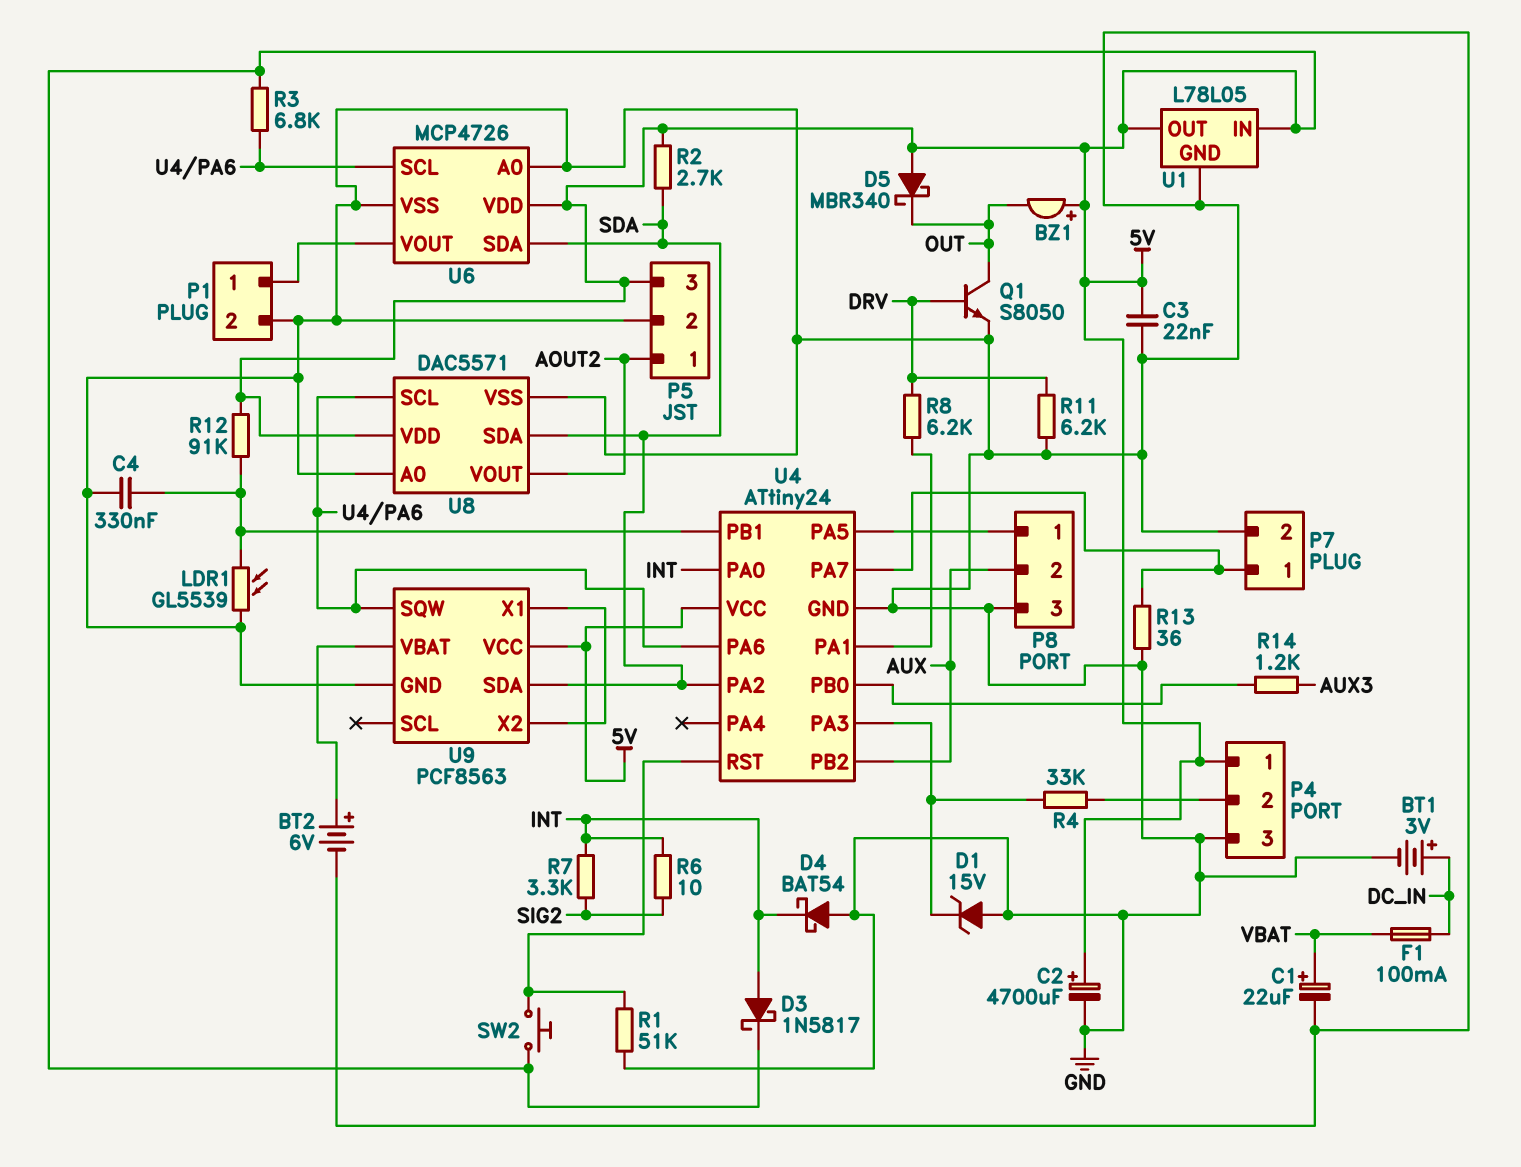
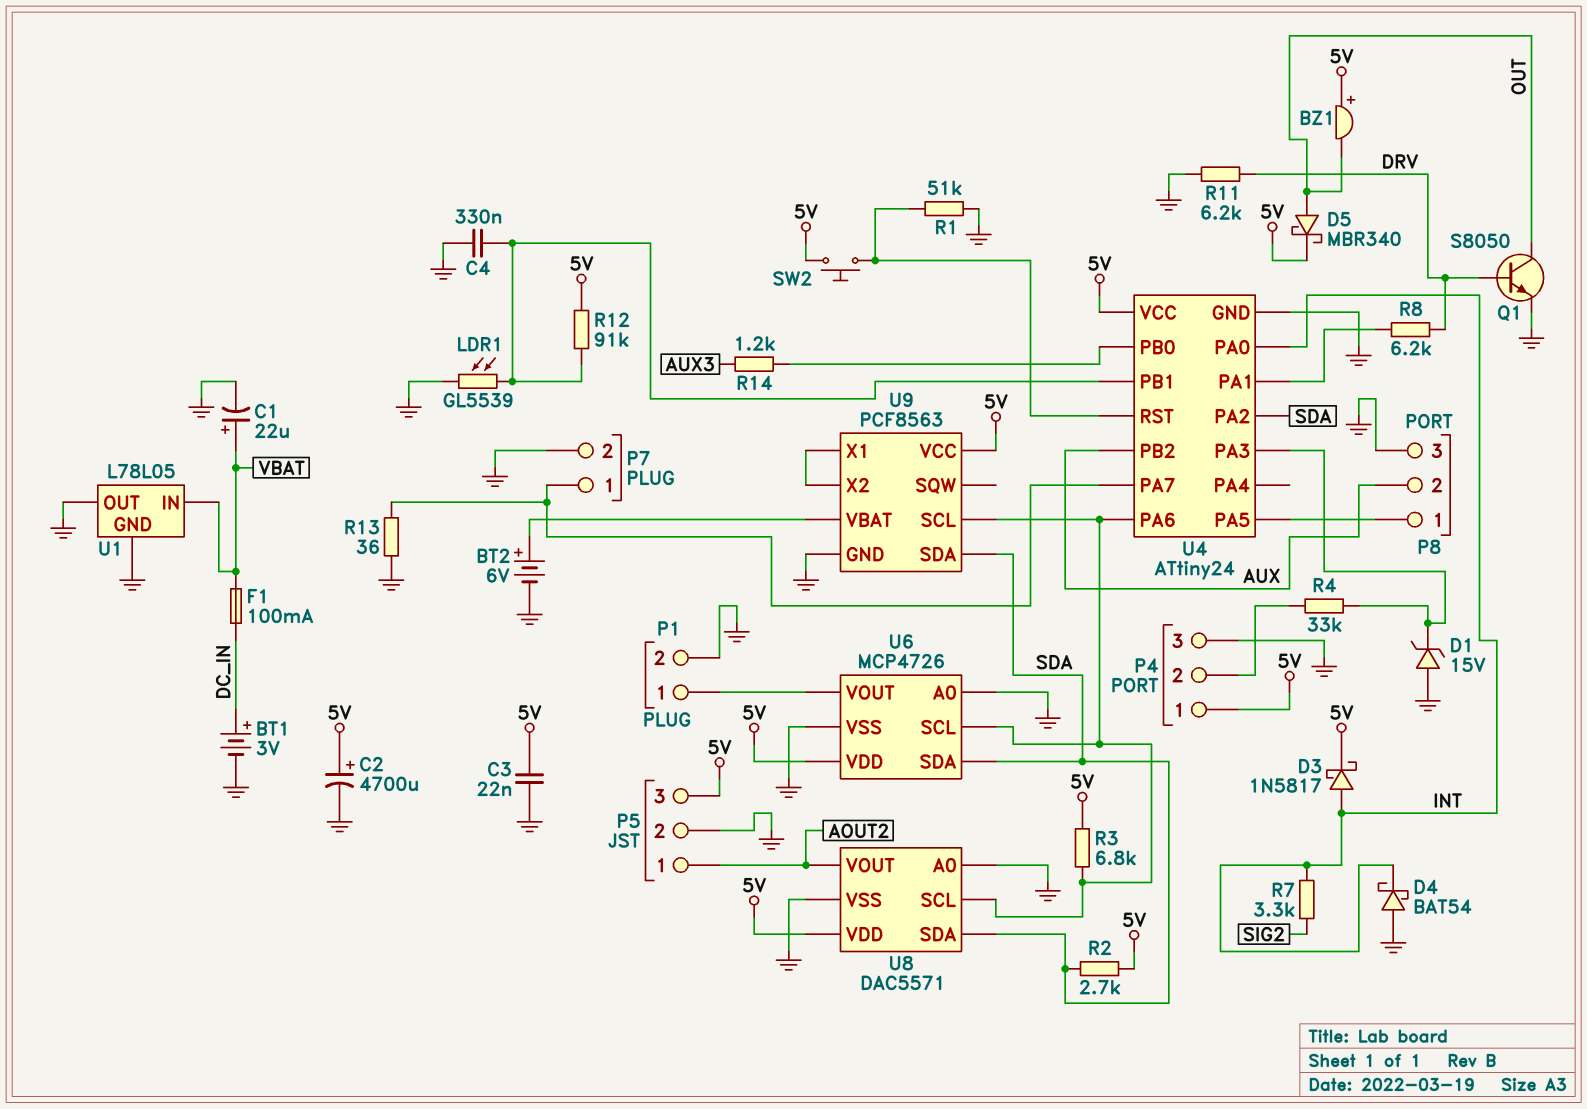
D5: schottky MBR340 (A 5V, K OUT) -> schottky MBR340 (A OUT, K 5V)
R6: 10 (INT, SIG2) -> none
U1 pin IN: 5V -> VBAT
U1 pin OUT: 5V -> GND
U9 pin SCL: none -> U4/PA6
U9 pin SQW: U4/PA6 -> none

